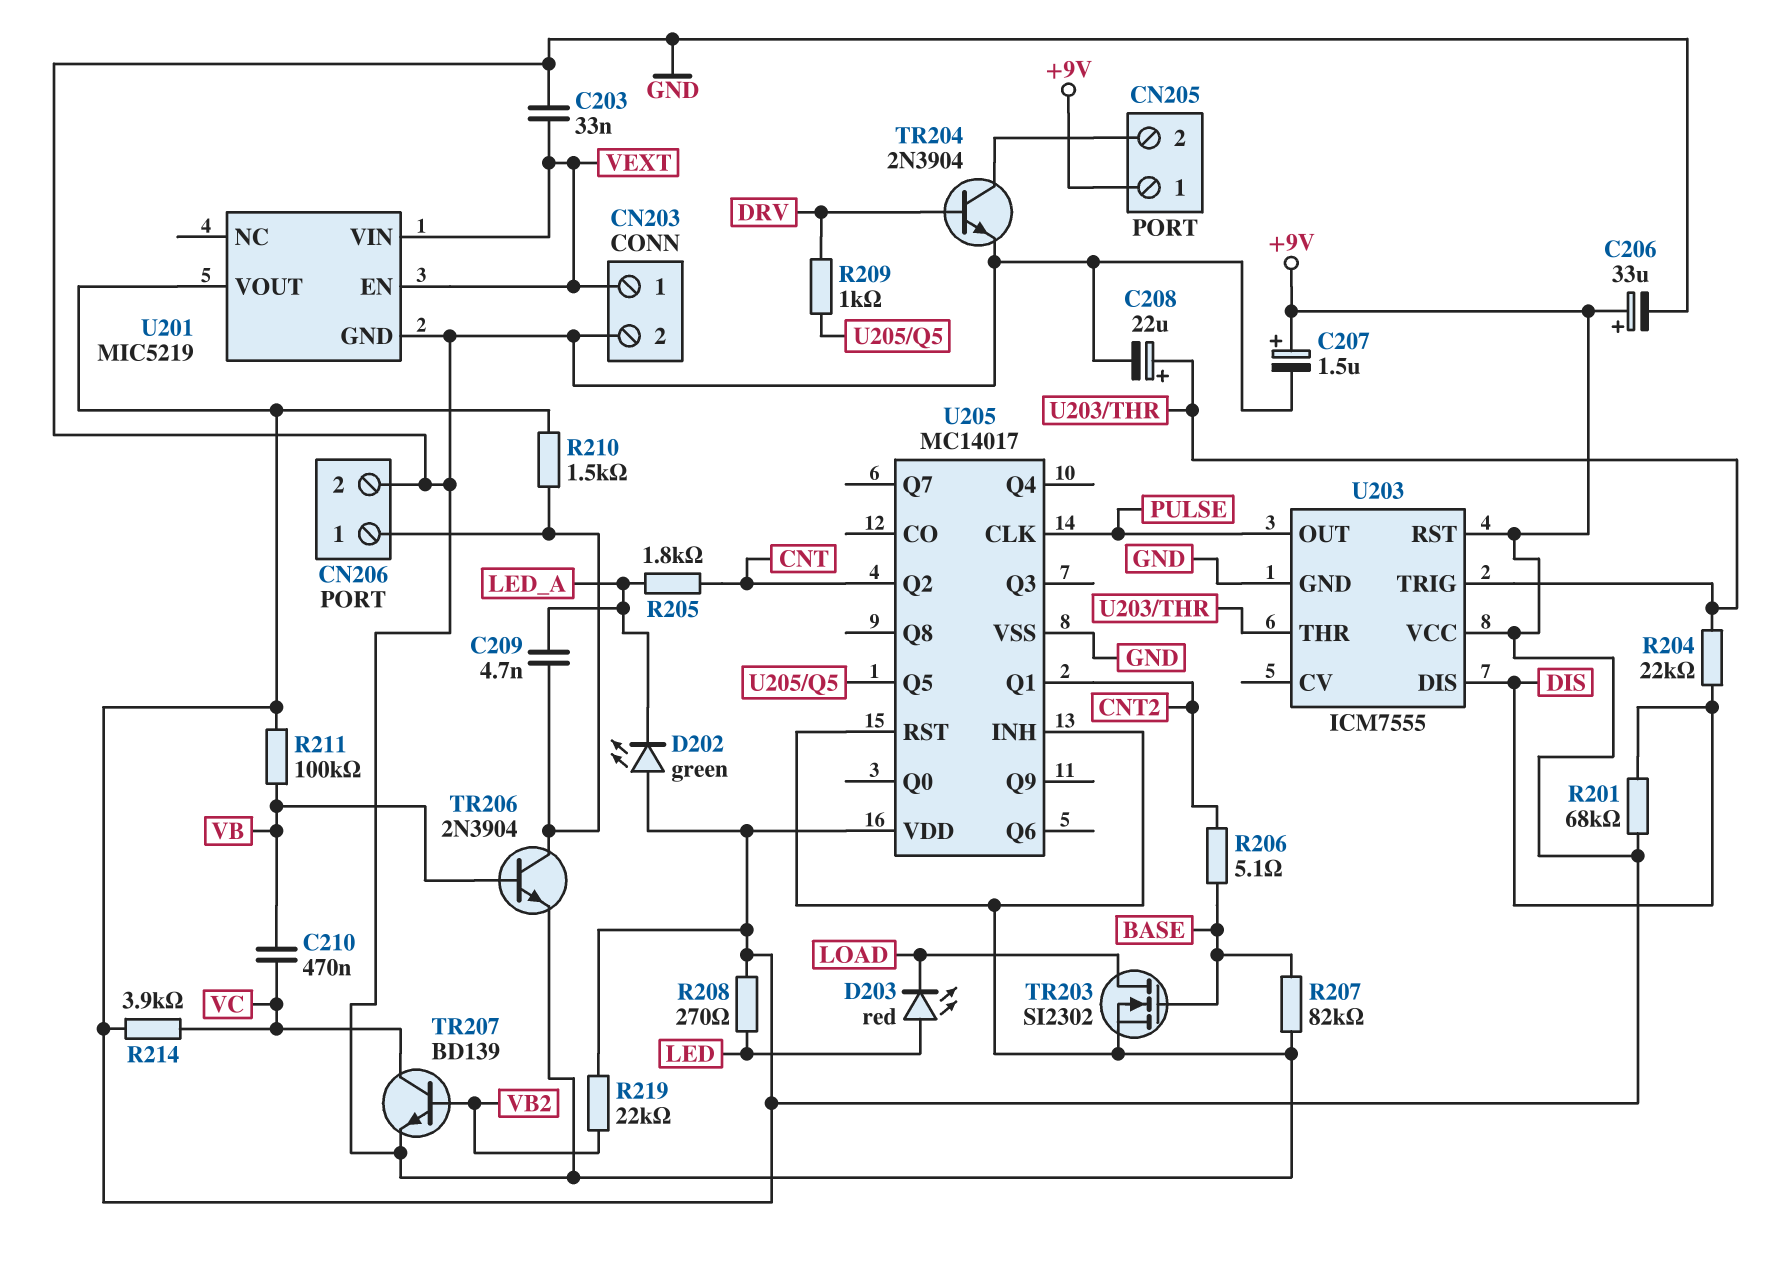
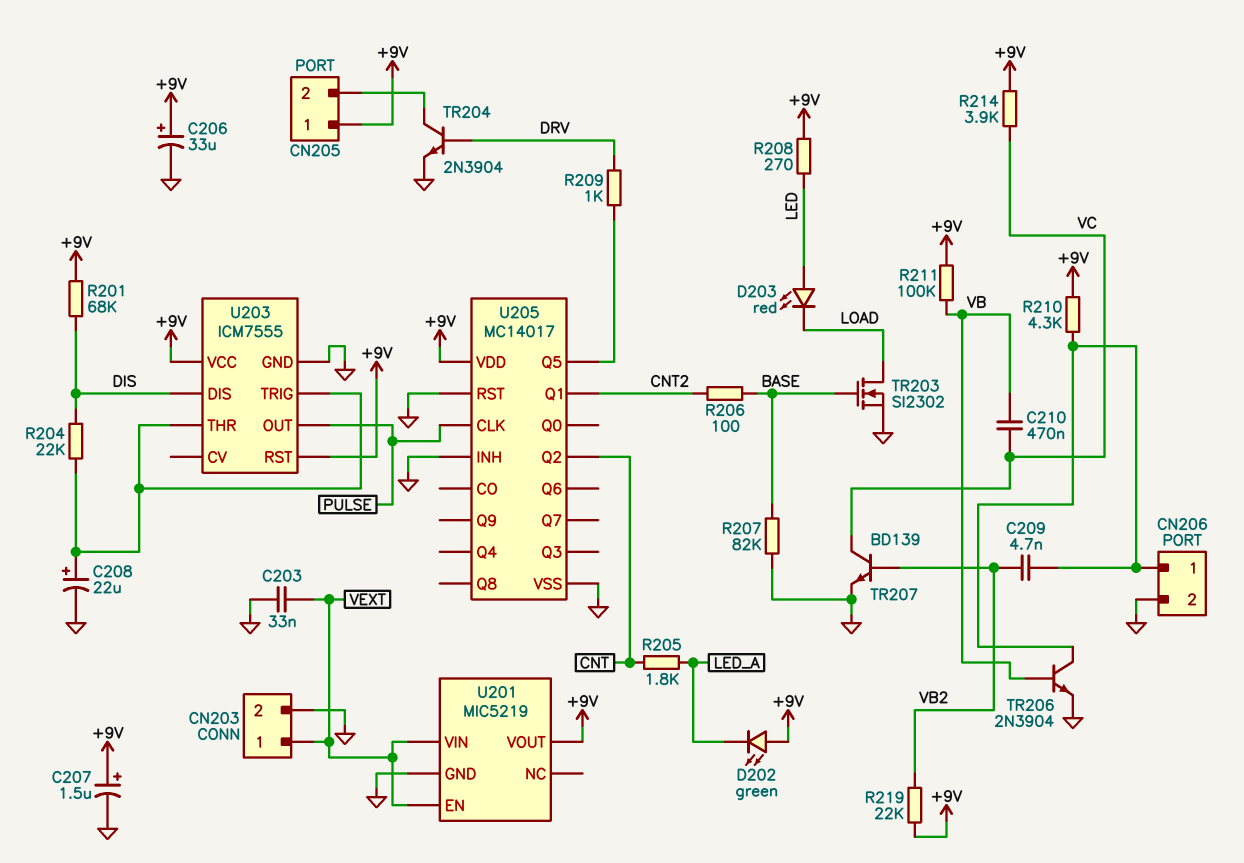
C209: 4.7nF (CN206/1, LED_A) -> 4.7nF (CN206/1, VB2)
R206: 5.1 (BASE, CNT2) -> 100 (BASE, CNT2)
R210: 1.5k (+9V, CN206/1) -> 4.3k (+9V, CN206/1)

